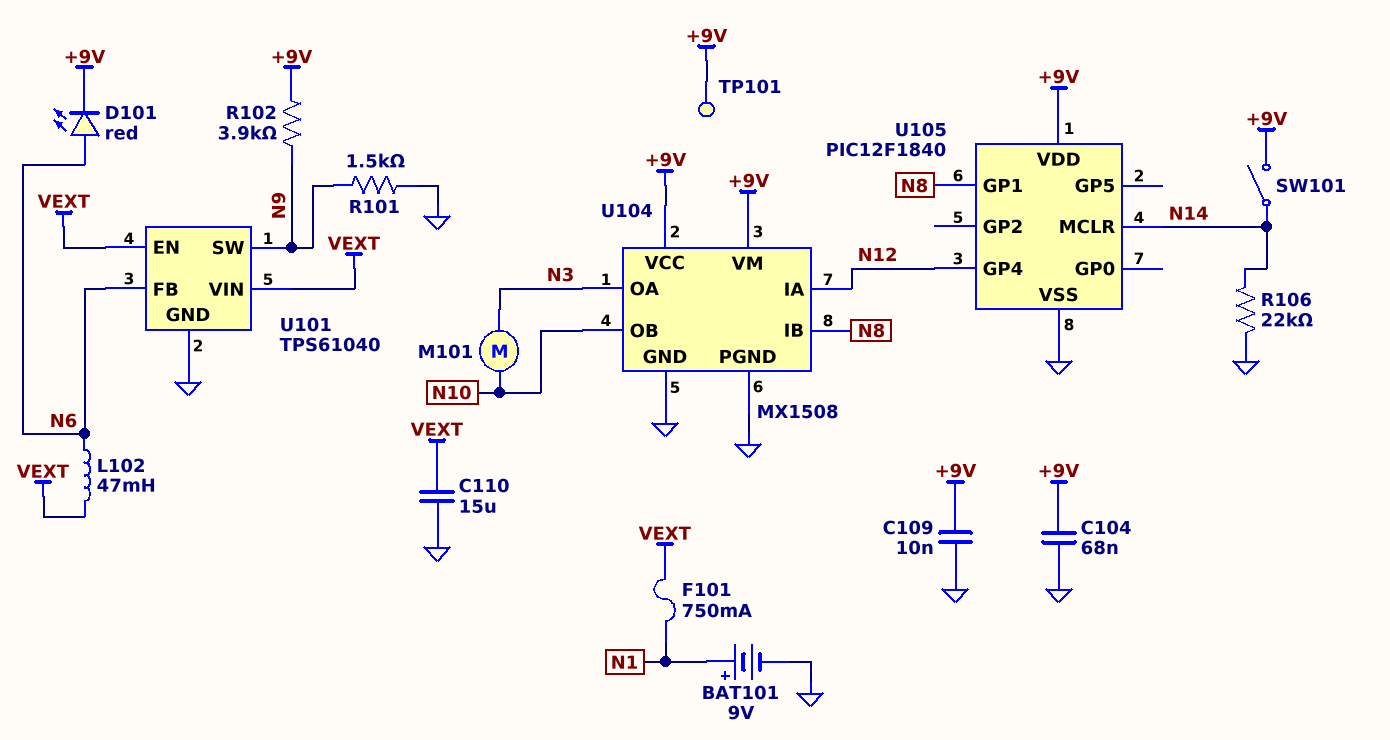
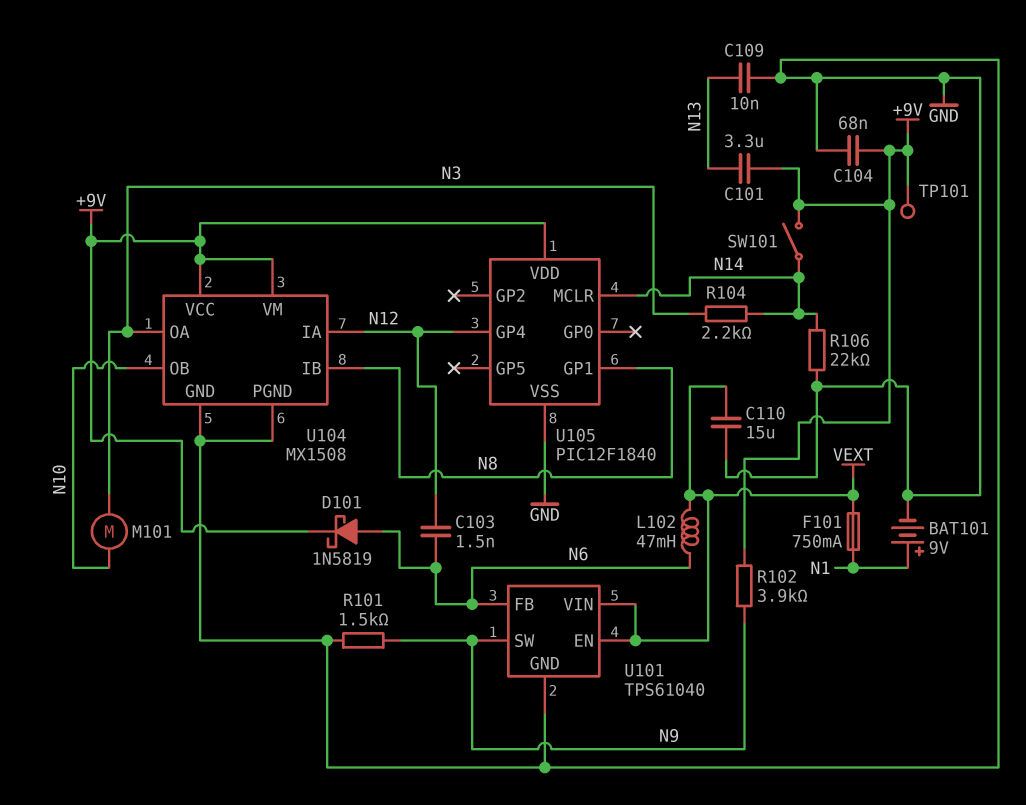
C101: none -> 3.3uF (+9V, N13)
C103: none -> 1.5nF (N6, N12)
C109: 10nF (+9V, GND) -> 10nF (GND, N13)
D101: LED red (A N6, K +9V) -> schottky 1N5819 (A N6, K +9V)
R104: none -> 2.2k (N3, N14)

